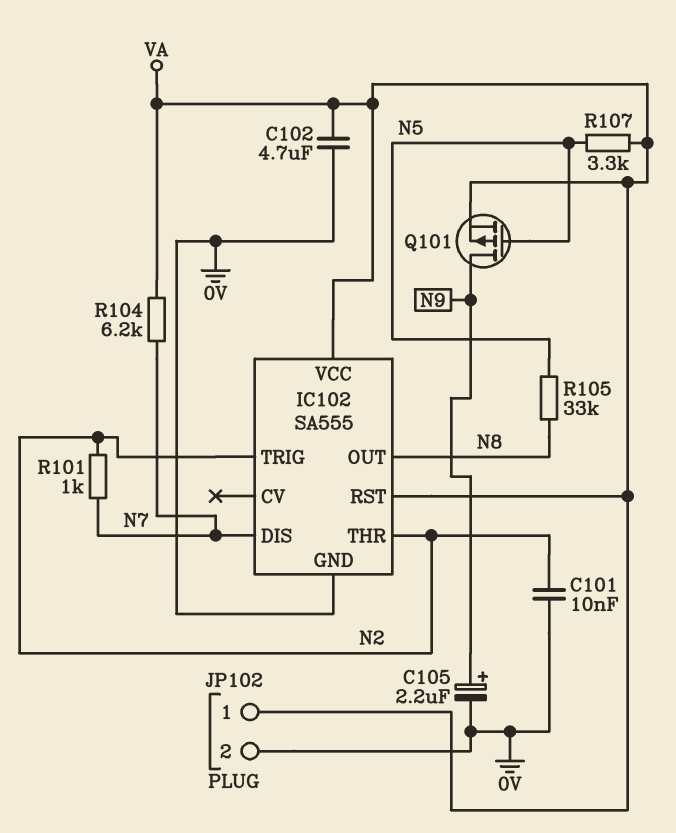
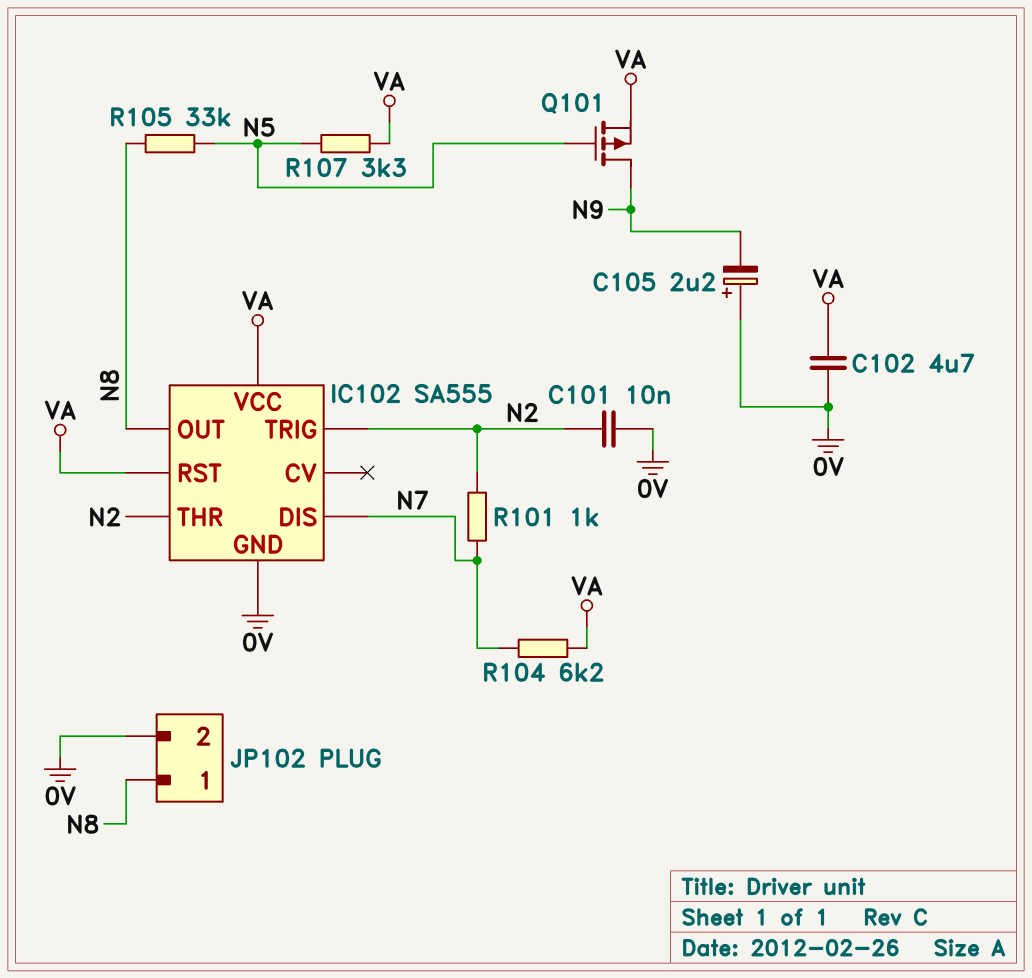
C105: 2.2uF (plus N9, minus 0V) -> 2.2uF (plus 0V, minus N9)
JP102 pin 1: VA -> N8

